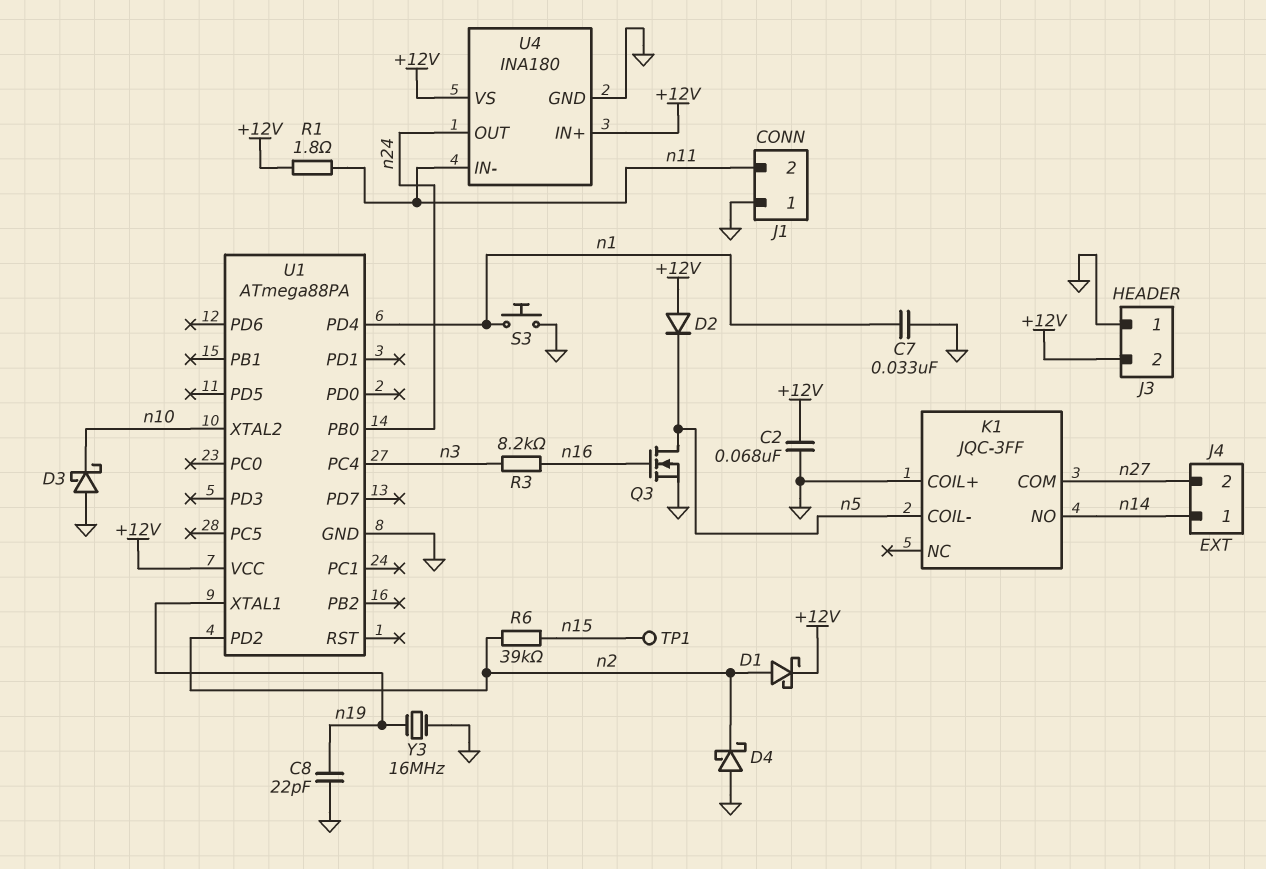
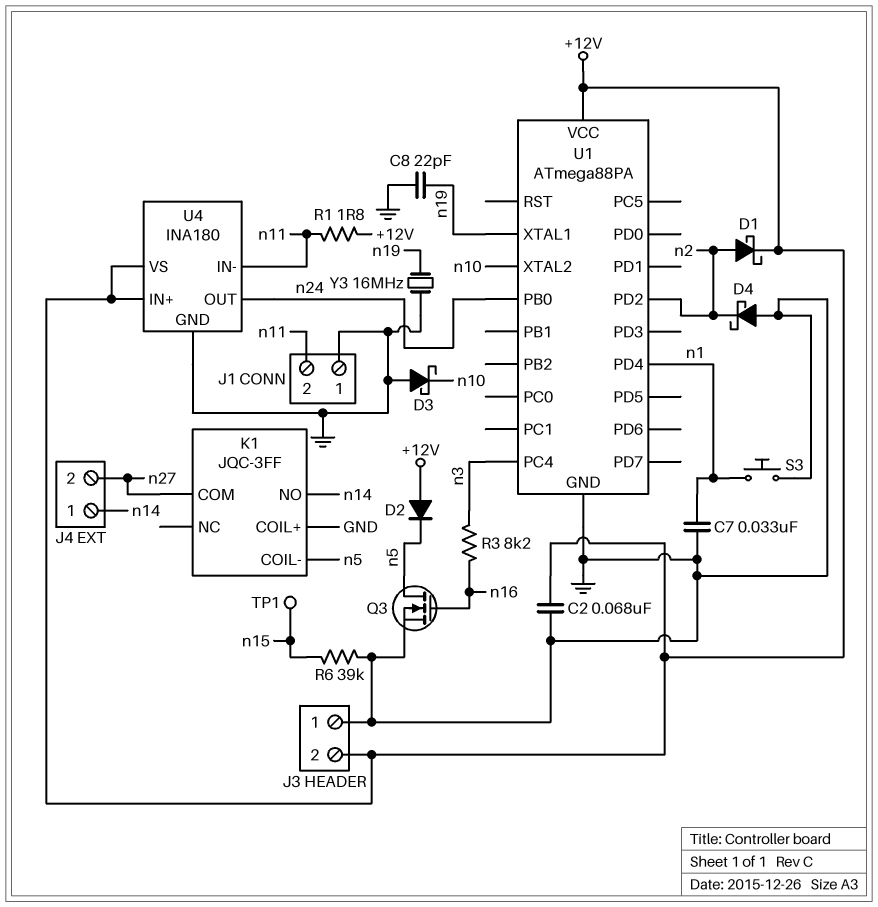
R6: 39k (n2, n15) -> 39k (GND, n15)

